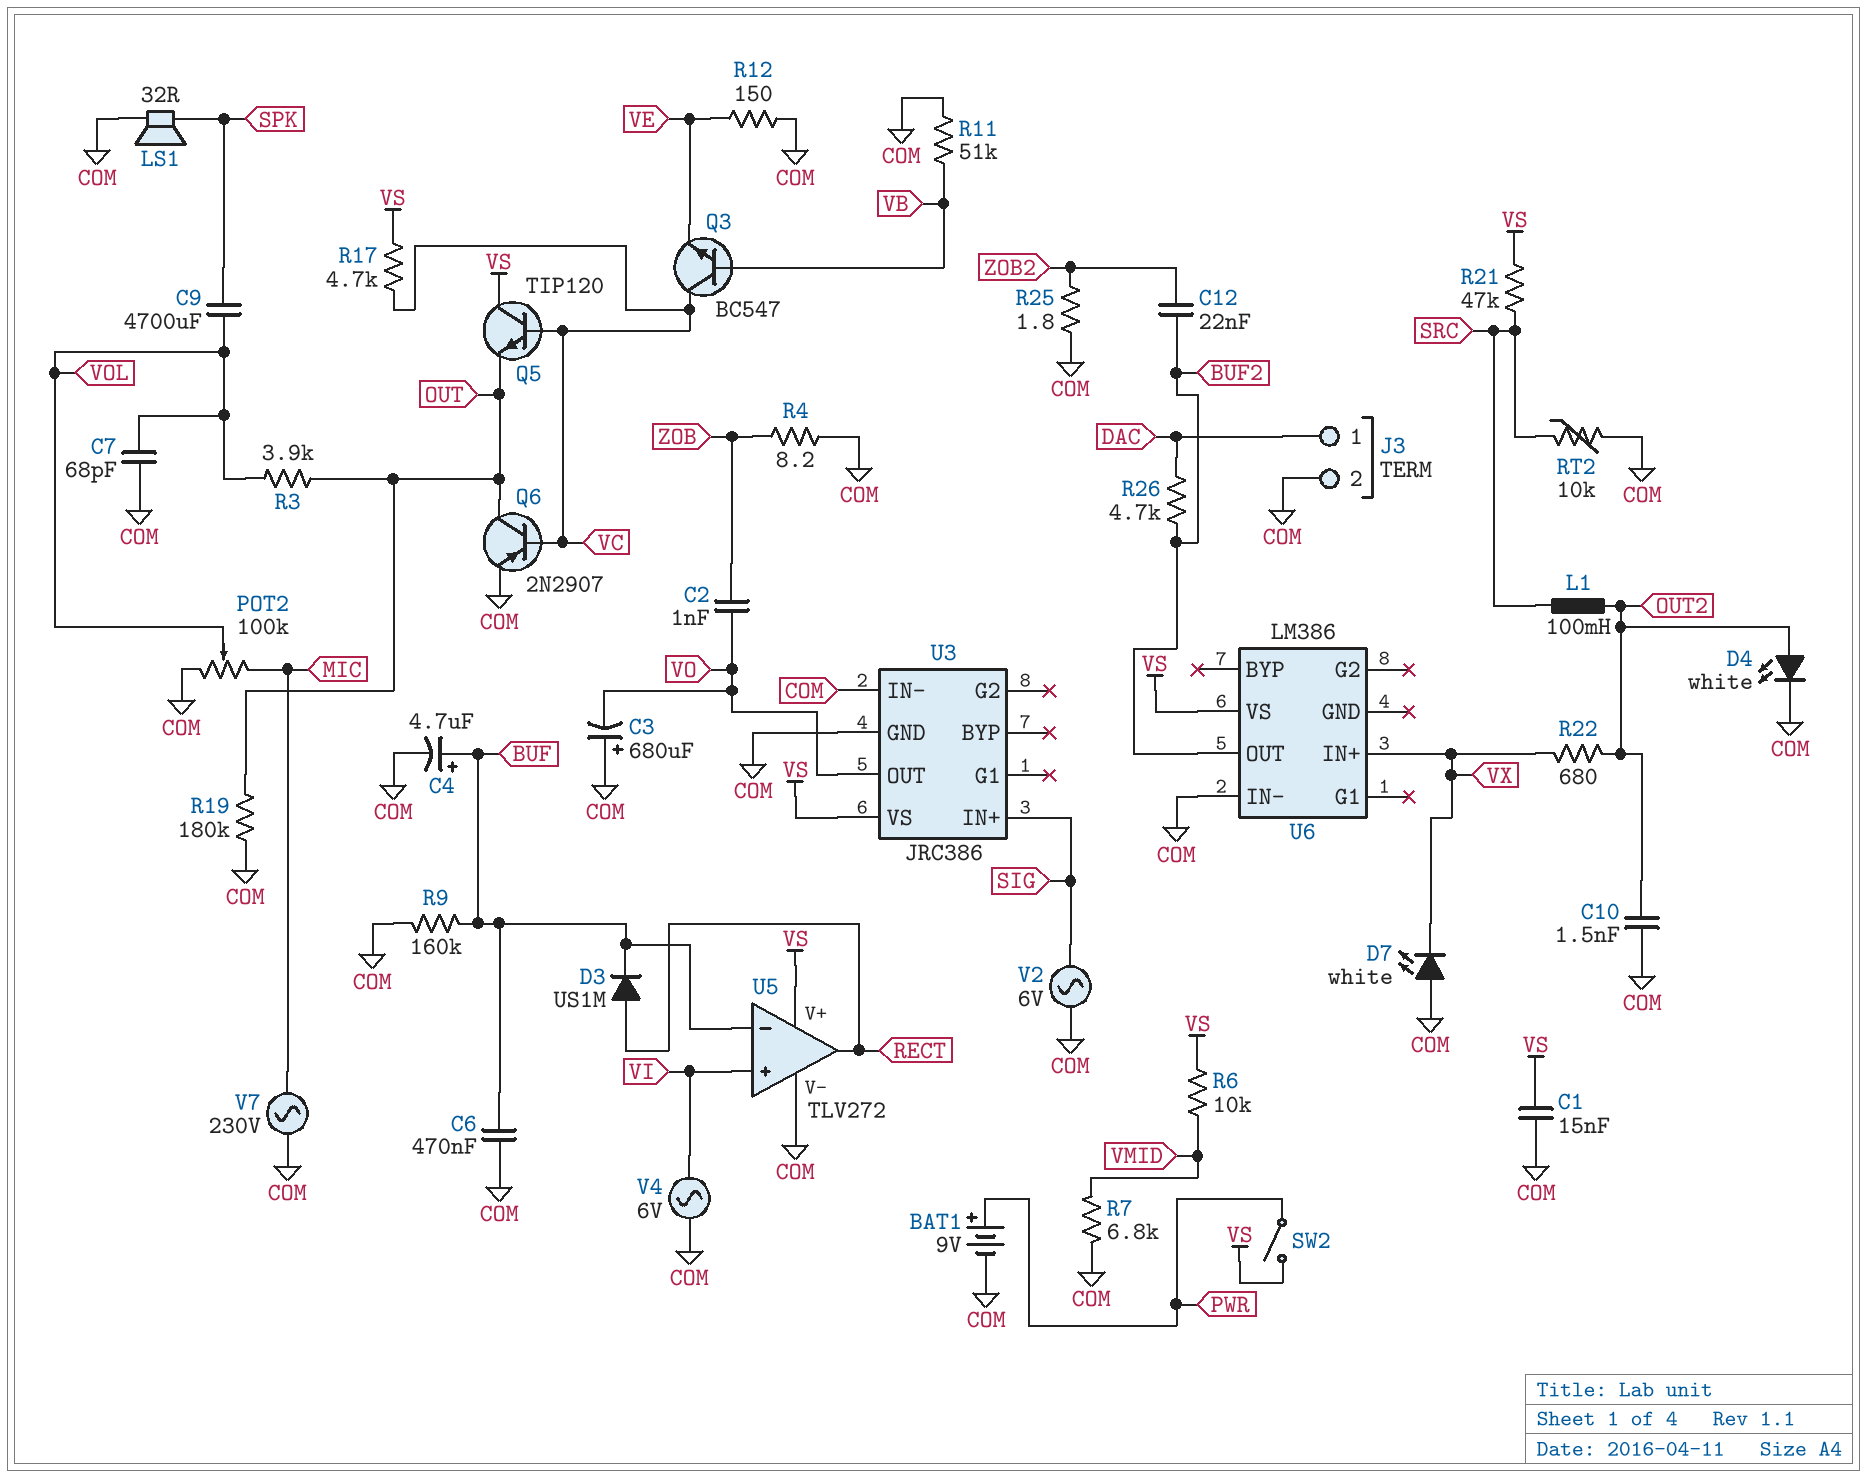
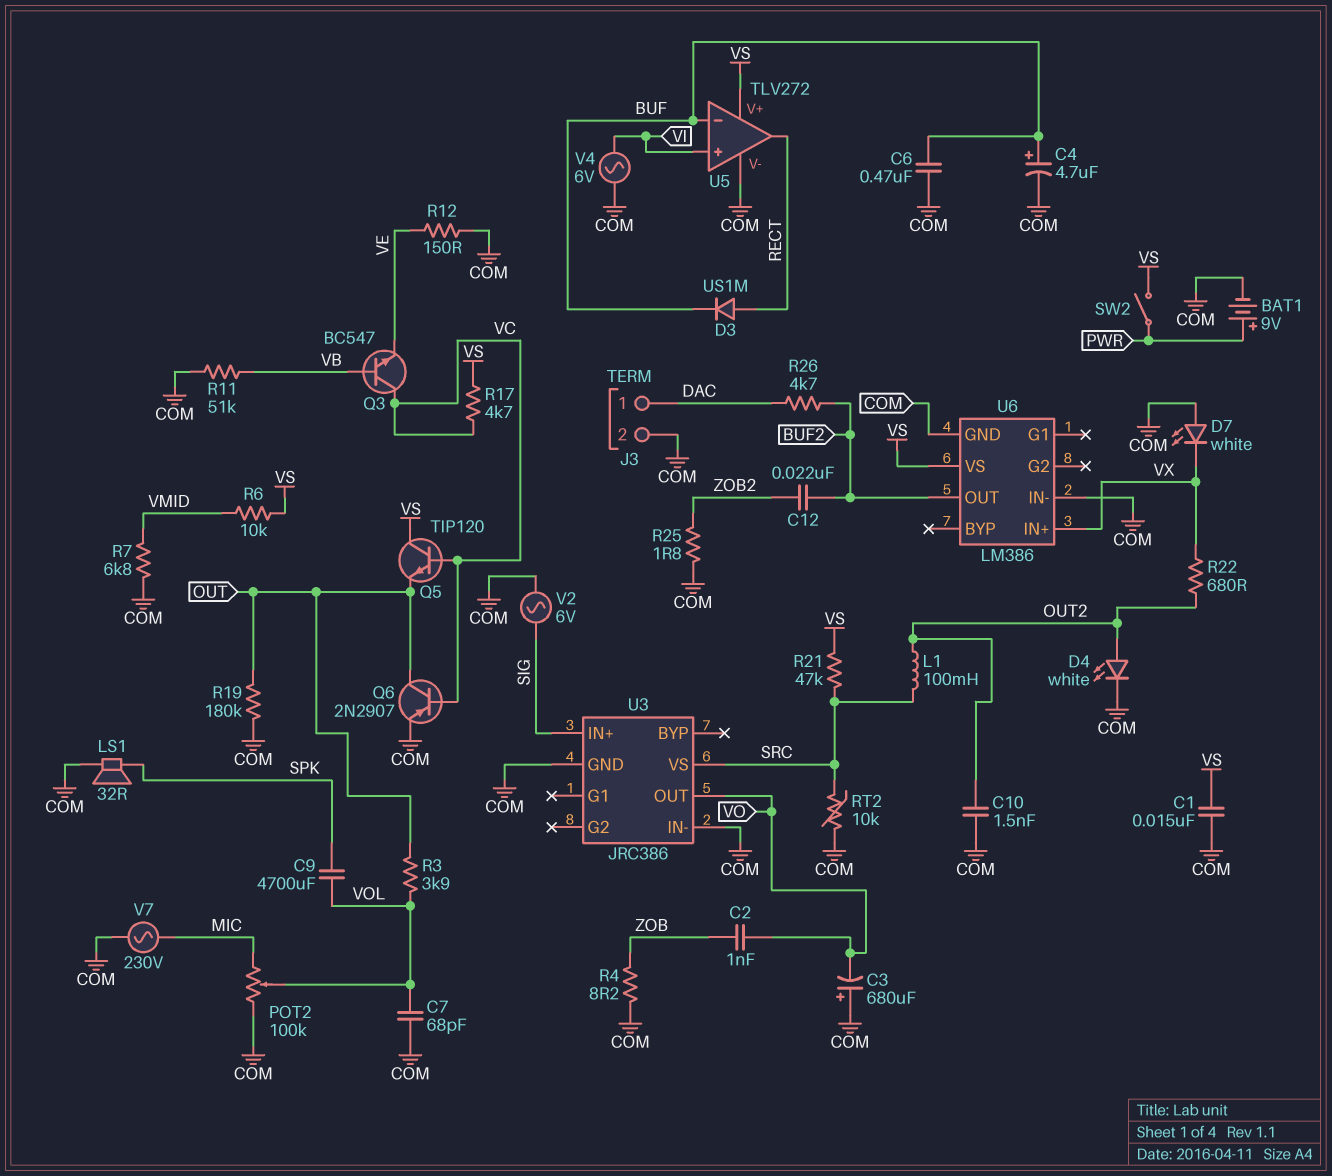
R9: 160k (BUF, COM) -> none
U3 pin VS: VS -> SRC
U6 pin GND: none -> COM

